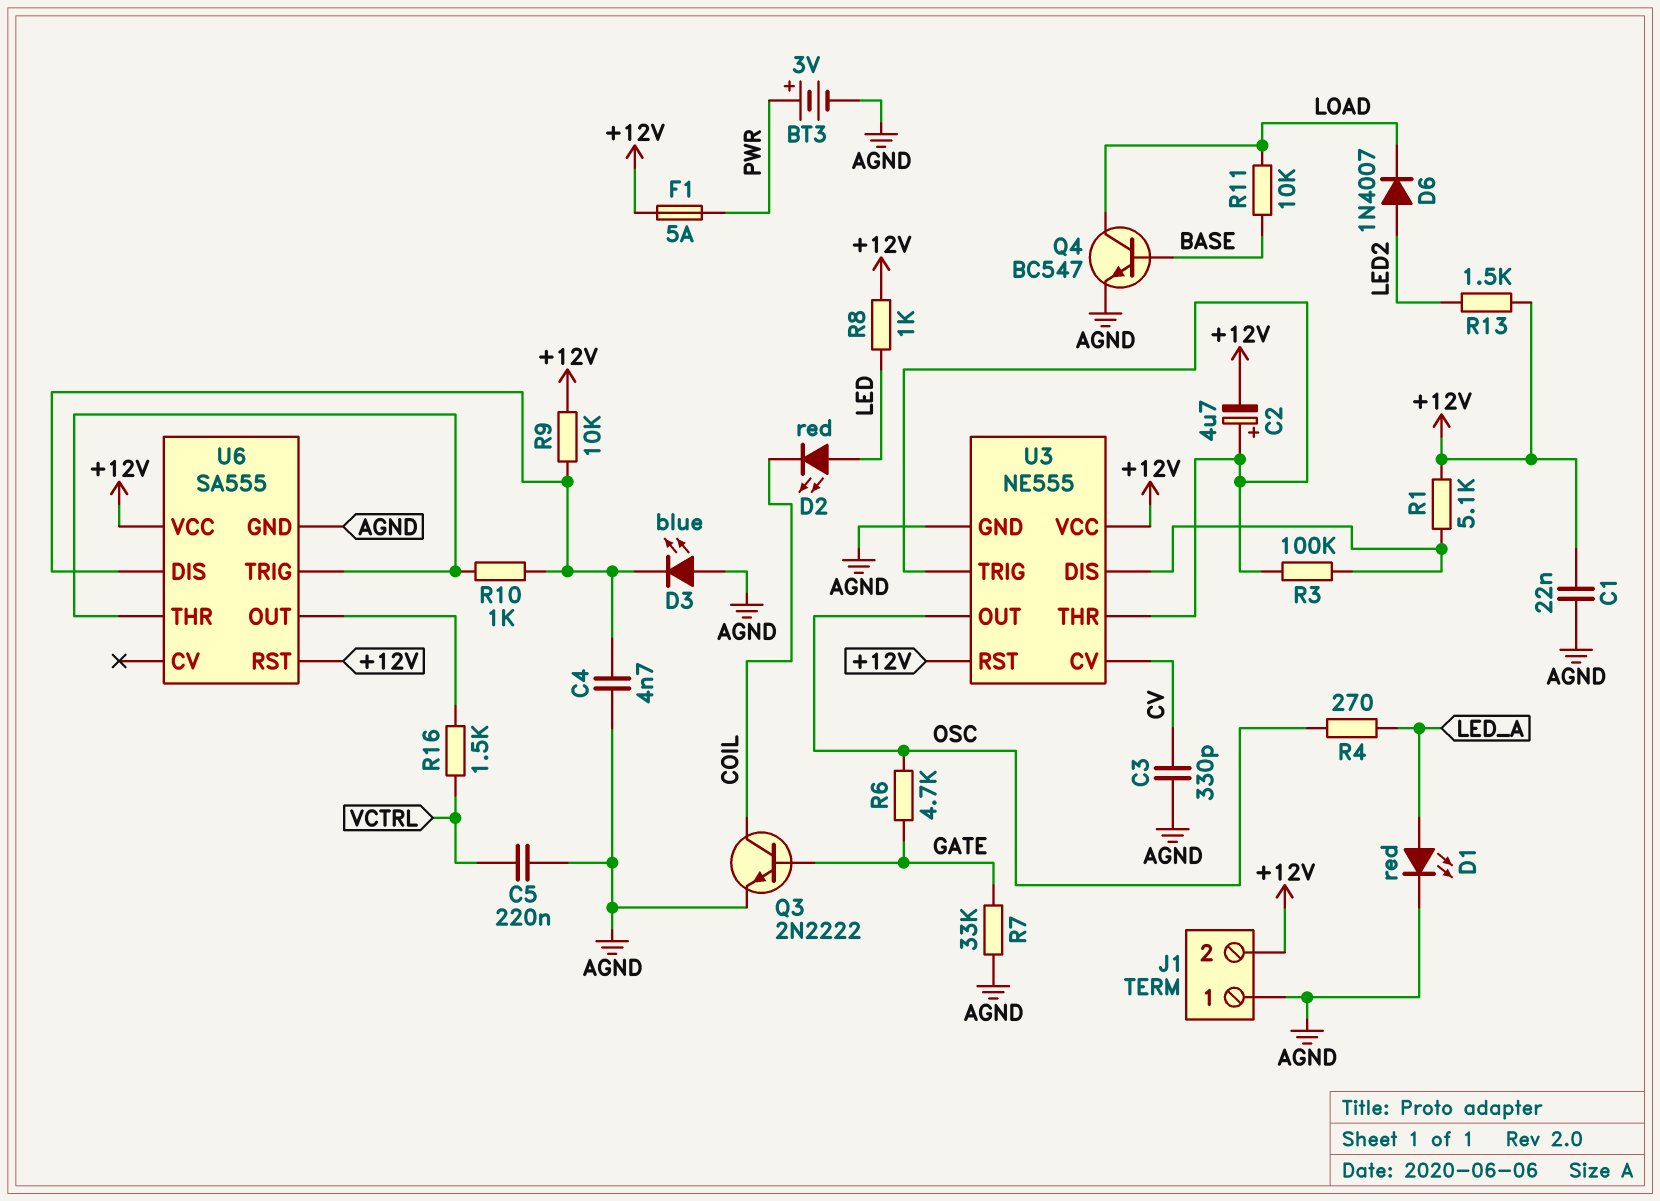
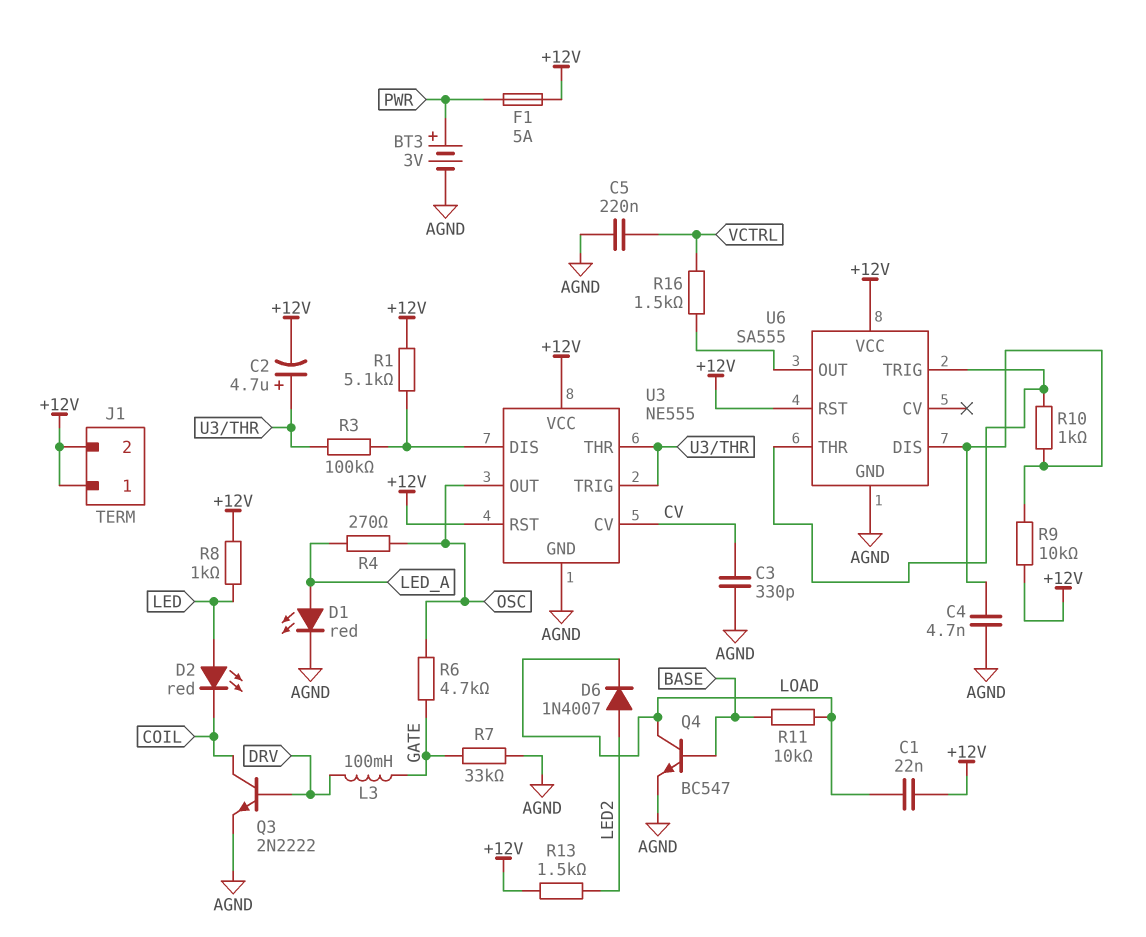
C1: 22nF (+12V, AGND) -> 22nF (+12V, LOAD)
D3: LED blue (A AGND, K U6/DIS) -> none
J1 pin 1: AGND -> +12V
L3: none -> 100mH (DRV, GATE)
Q3: NPN 2N2222 (B GATE, C COIL, E AGND) -> NPN 2N2222 (B DRV, C COIL, E AGND)

